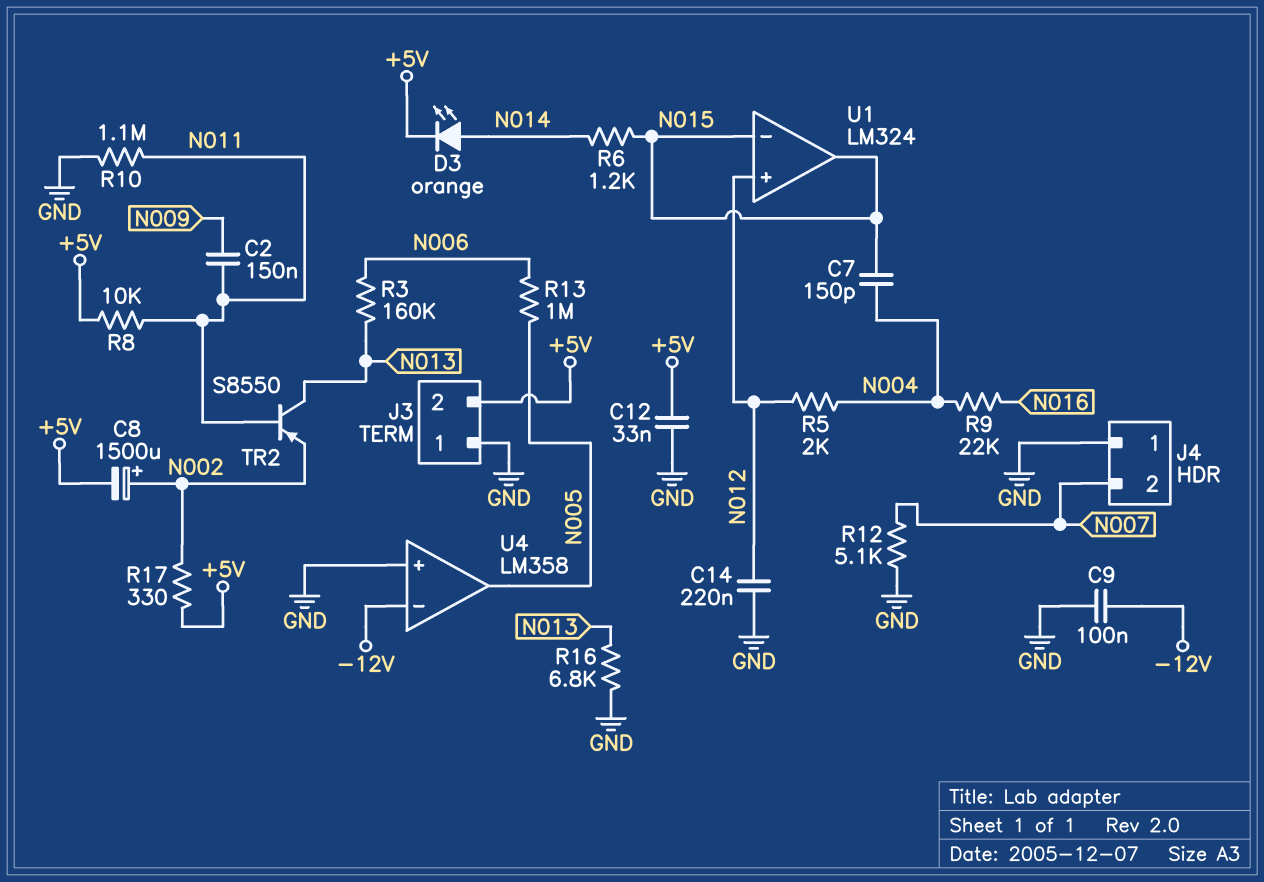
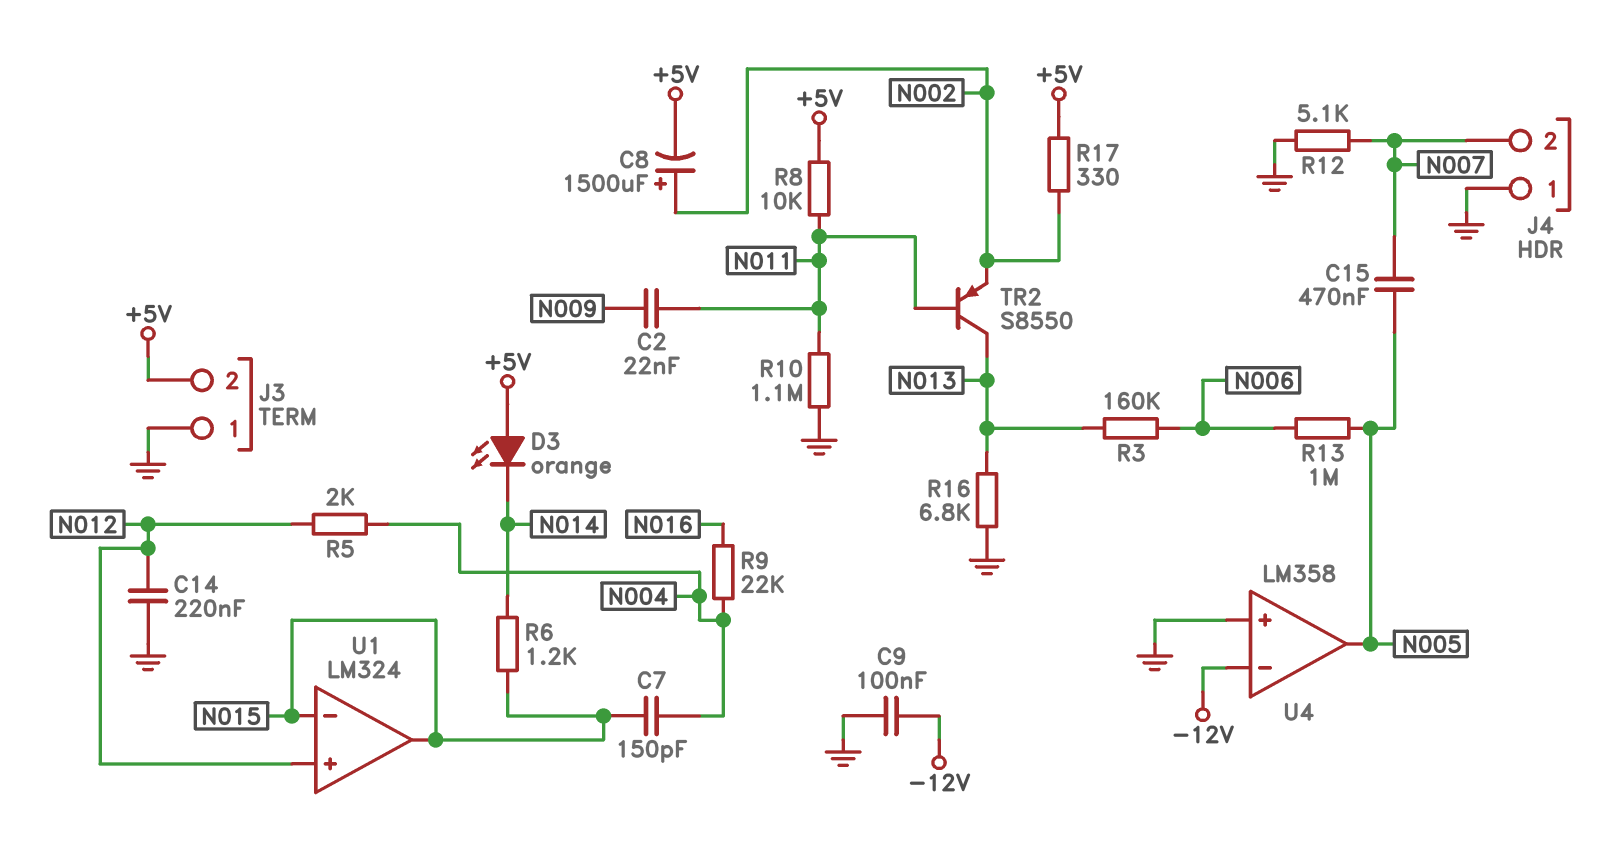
C2: 150nF (N009, N011) -> 22nF (N009, N011)
C12: 33nF (+5V, GND) -> none
C15: none -> 470nF (N005, N007)
D3: LED orange (A N014, K +5V) -> LED orange (A +5V, K N014)

